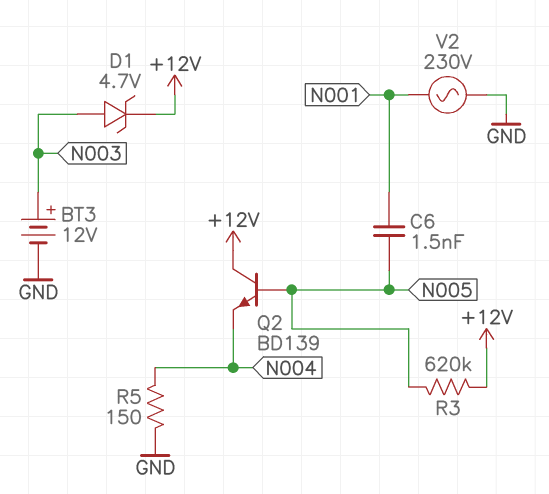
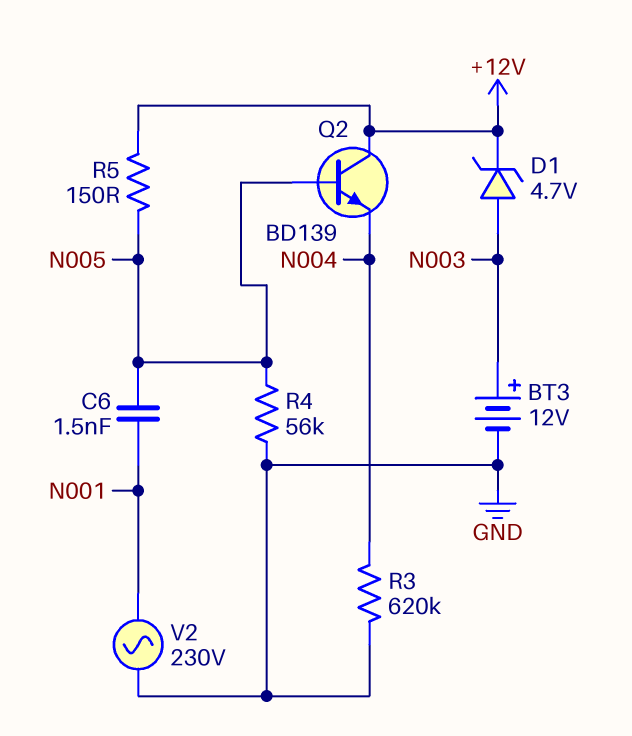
R3: 620k (+12V, N005) -> 620k (GND, N004)
R4: none -> 56k (GND, N005)
R5: 150 (GND, N004) -> 150 (+12V, N005)

